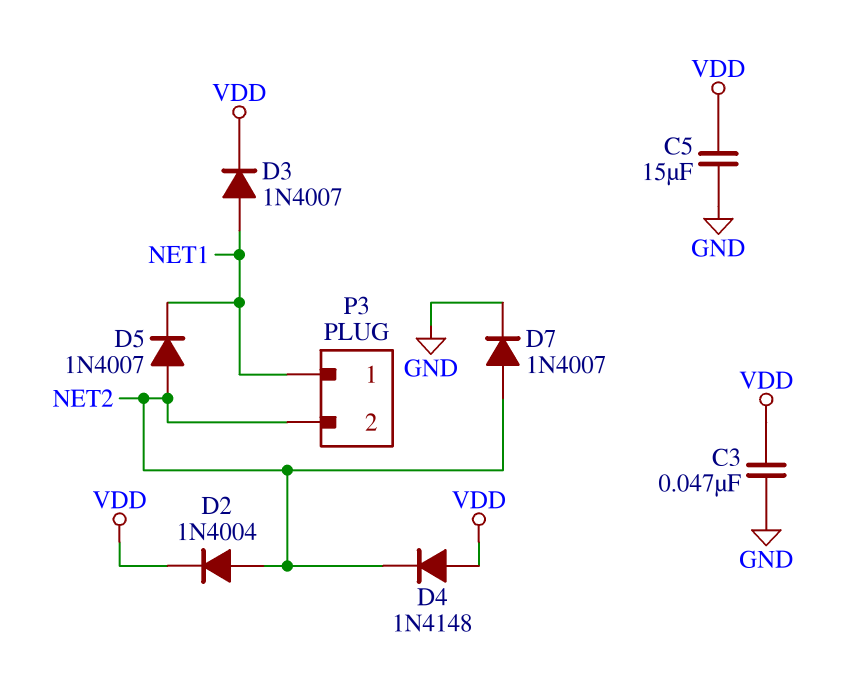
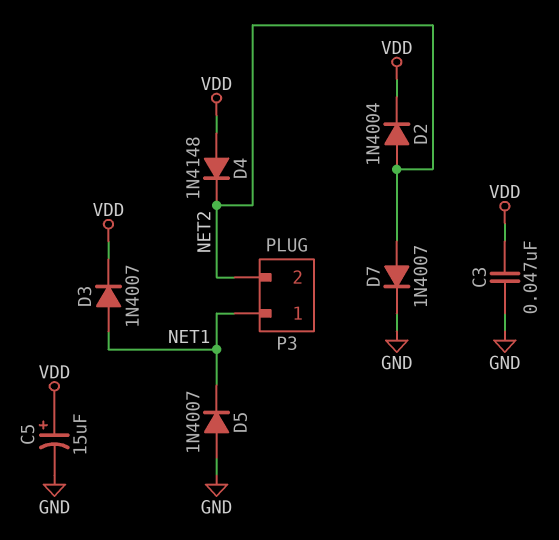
C5: 15uF (GND, VDD) -> 15uF (plus VDD, minus GND)
D5: diode 1N4007 (A NET2, K NET1) -> diode 1N4007 (A GND, K NET1)

